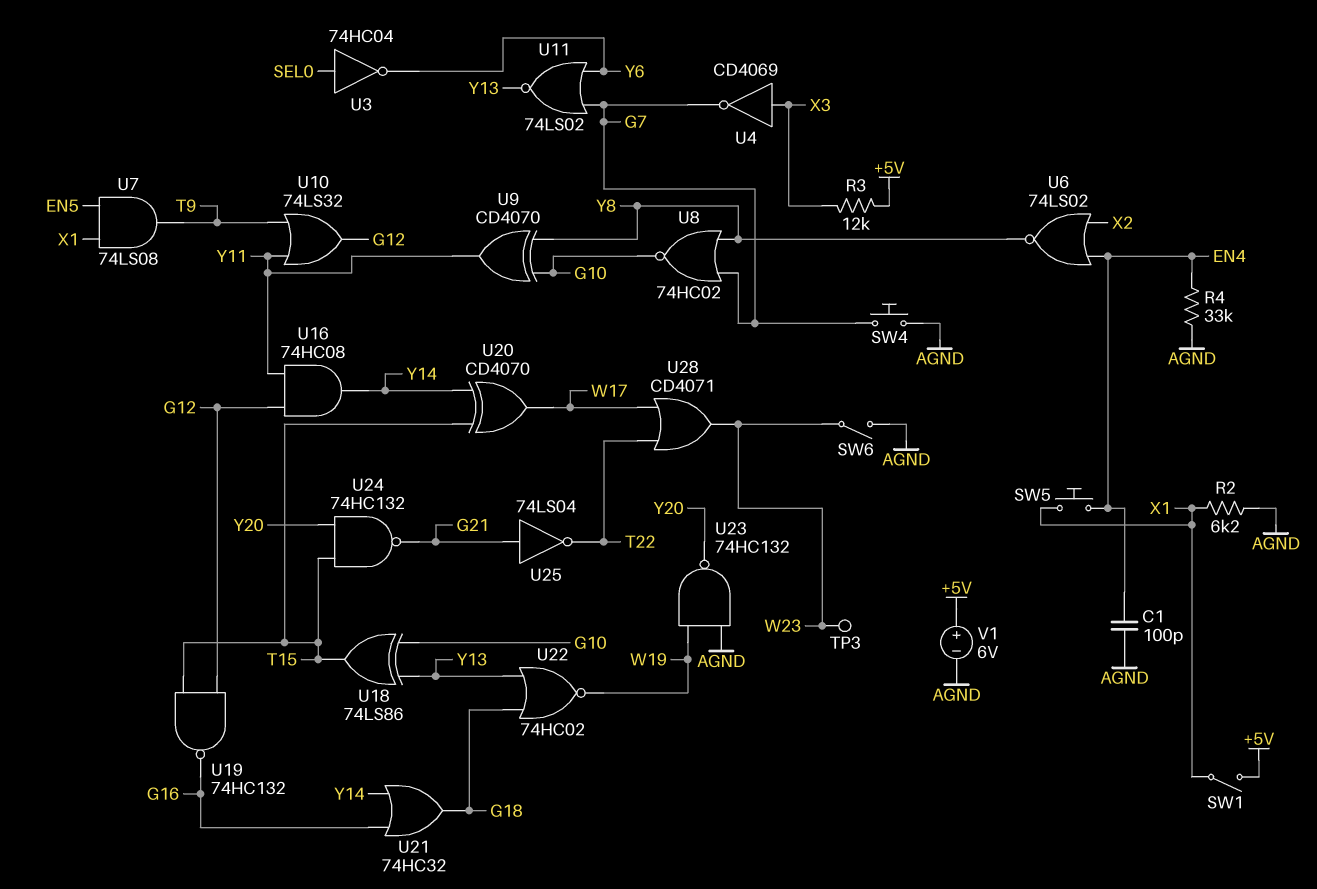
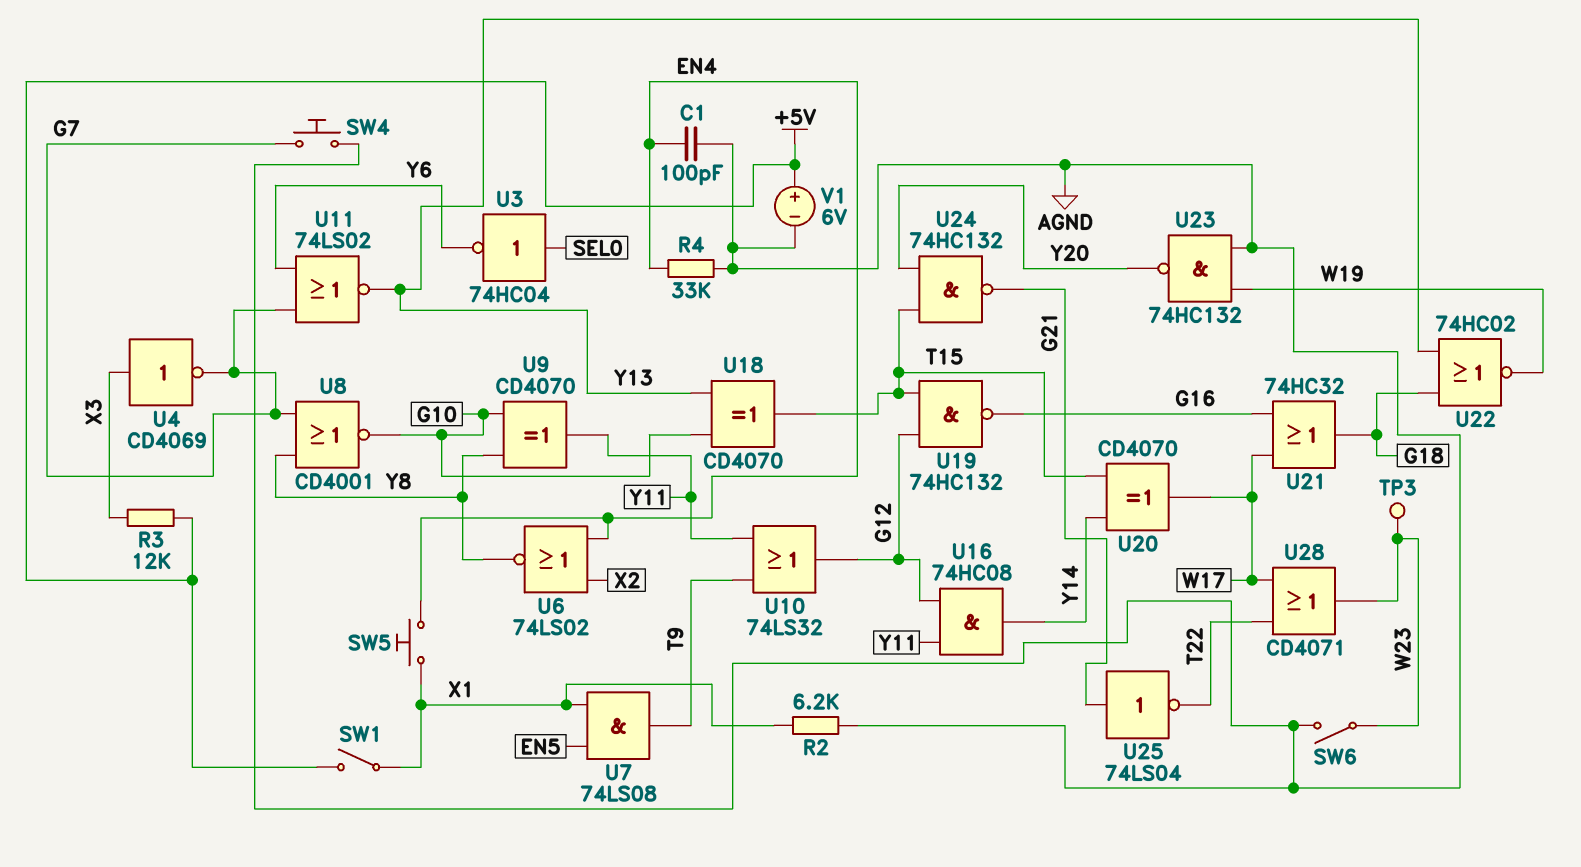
U8: NOR 74HC02 (in G7, in Y8, out G10) -> NOR CD4001 (in G7, in Y8, out G10)
U18: XOR 74LS86 (in G10, in Y13, out T15) -> XOR CD4070 (in G10, in Y13, out T15)
U21: OR 74HC32 (in G16, in Y14, out G18) -> OR 74HC32 (in G16, in W17, out G18)

